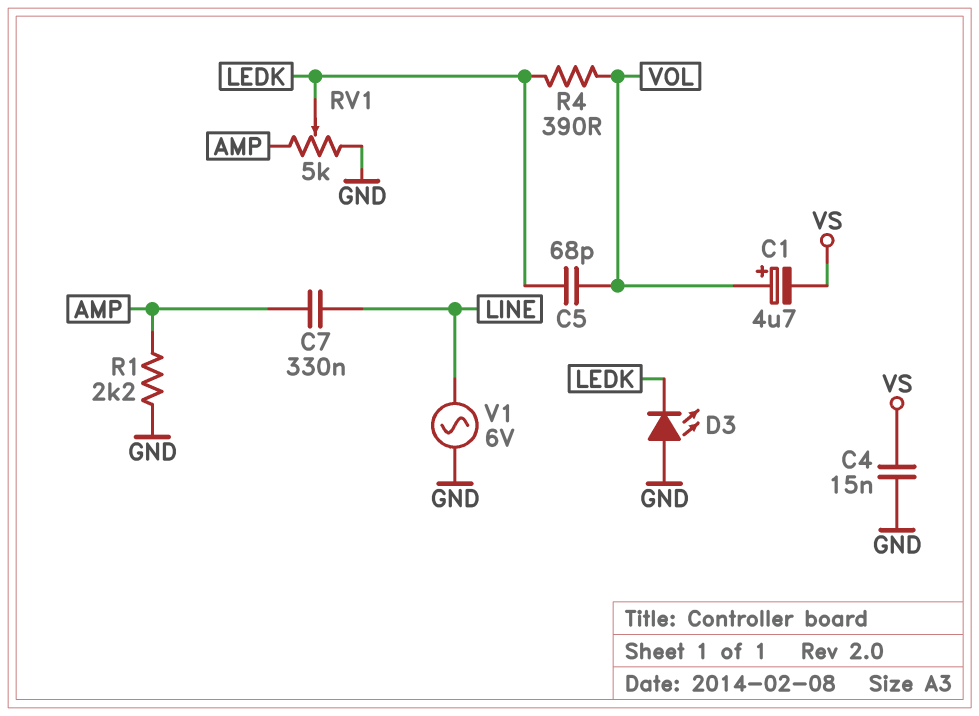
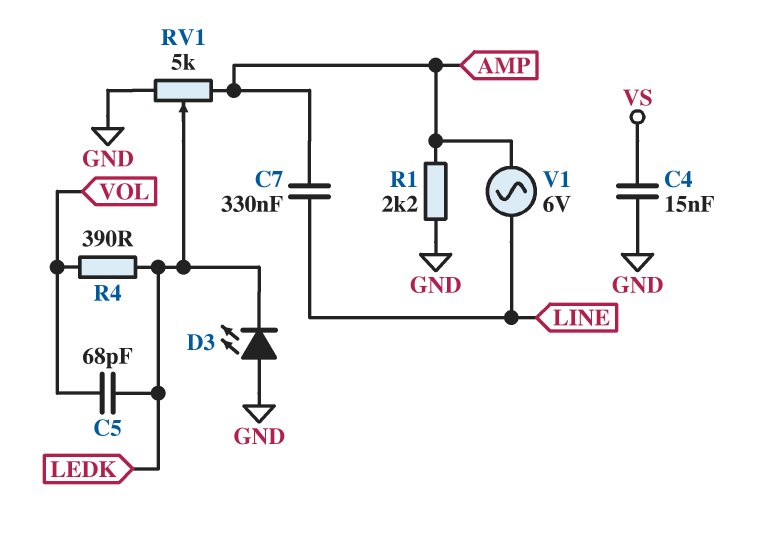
C1: 4.7uF (plus VOL, minus VS) -> none
V1: AC 6V (GND, LINE) -> AC 6V (AMP, LINE)

